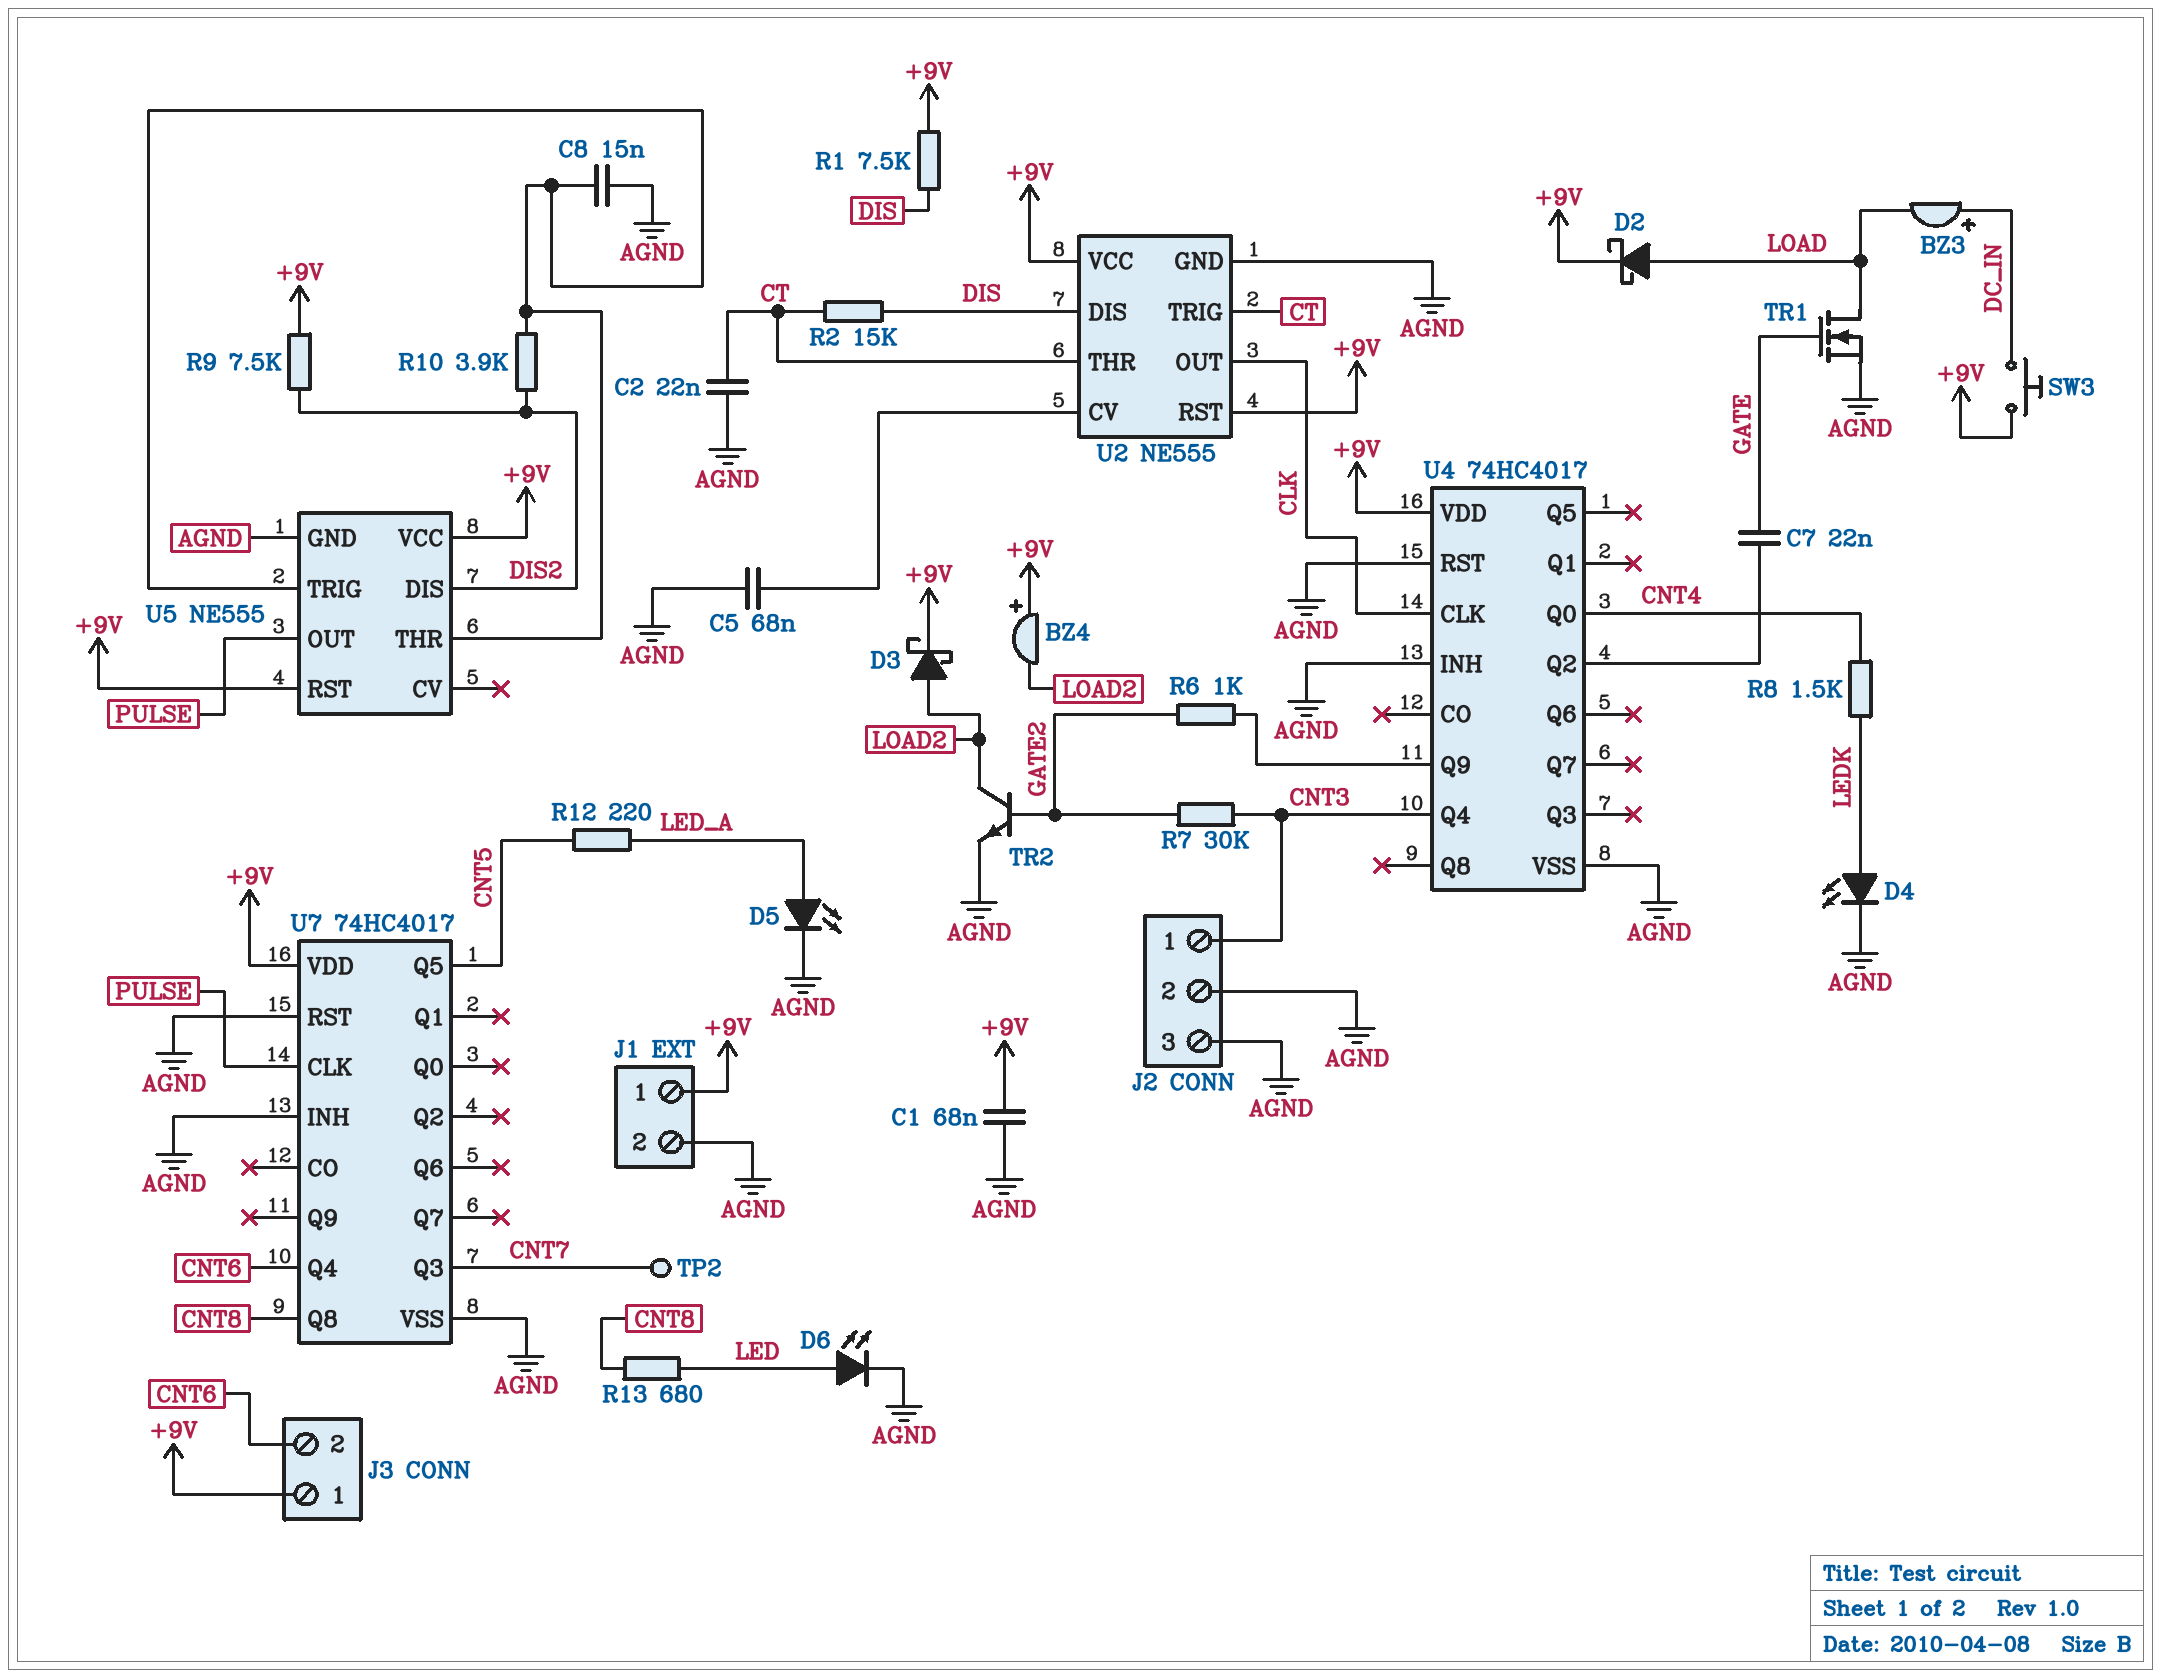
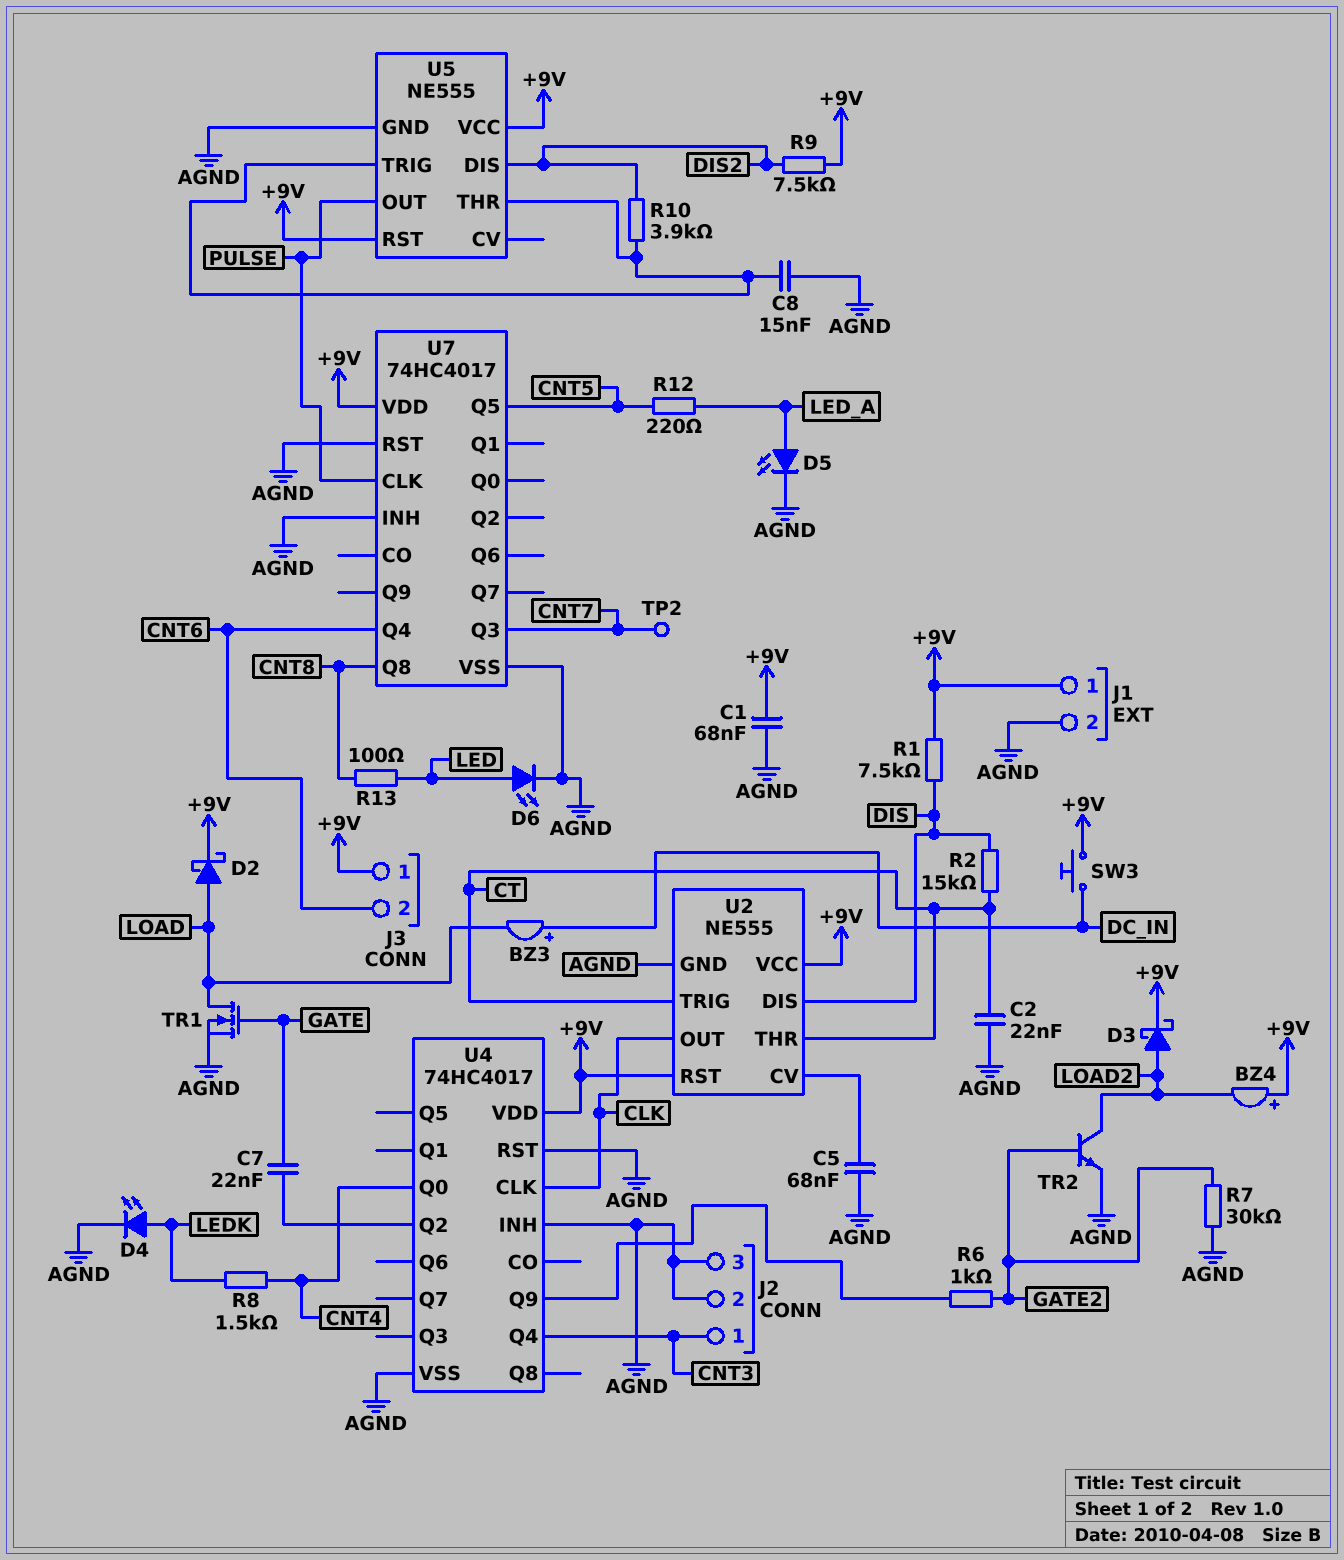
R7: 30k (CNT3, GATE2) -> 30k (AGND, GATE2)
R13: 680 (CNT8, LED) -> 100 (CNT8, LED)

